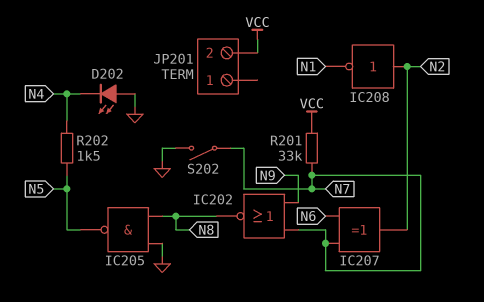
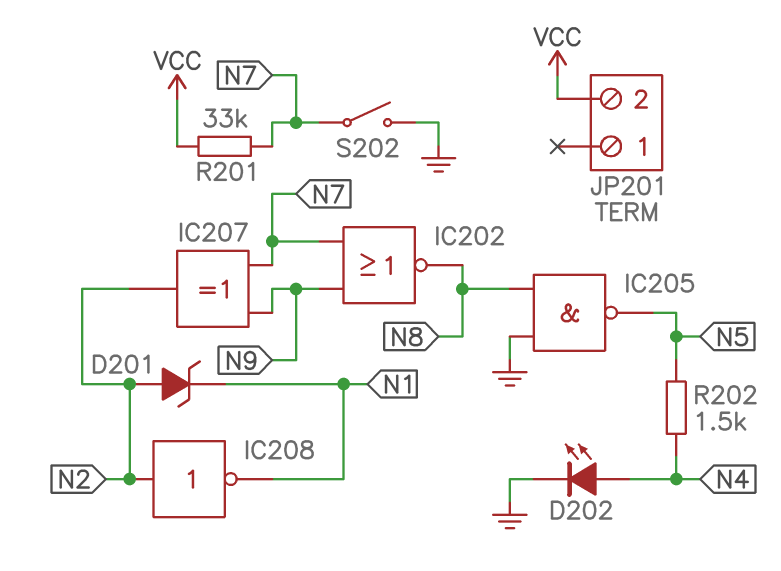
D201: none -> zener (A N2, K N1)
D202: LED (A GND, K N4) -> LED (A N4, K GND)
IC207: XOR (in N6, in N7, out N2) -> XOR (in N7, in N9, out N2)

